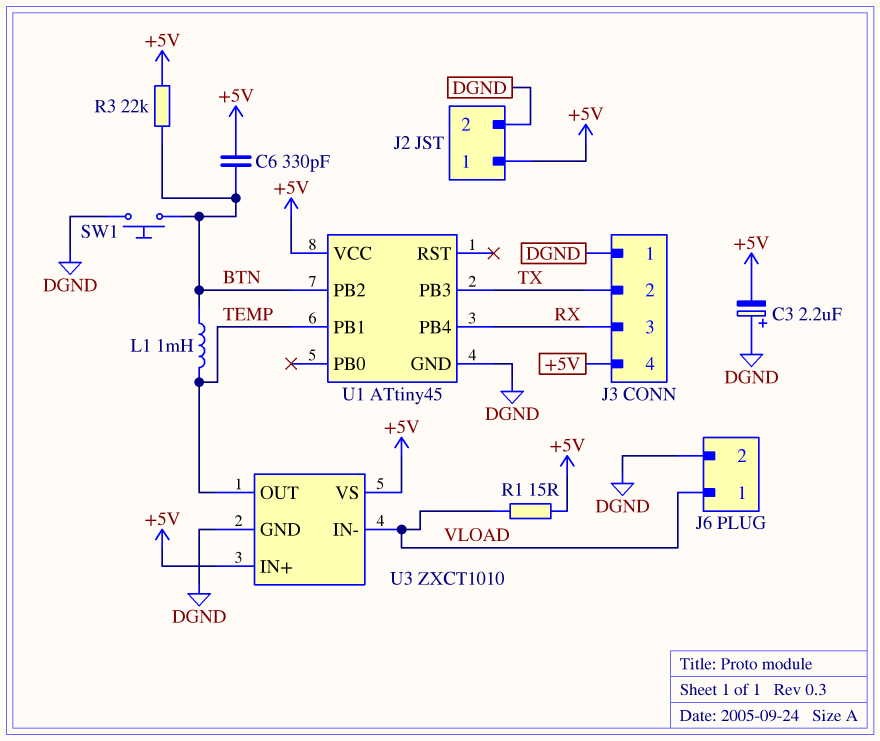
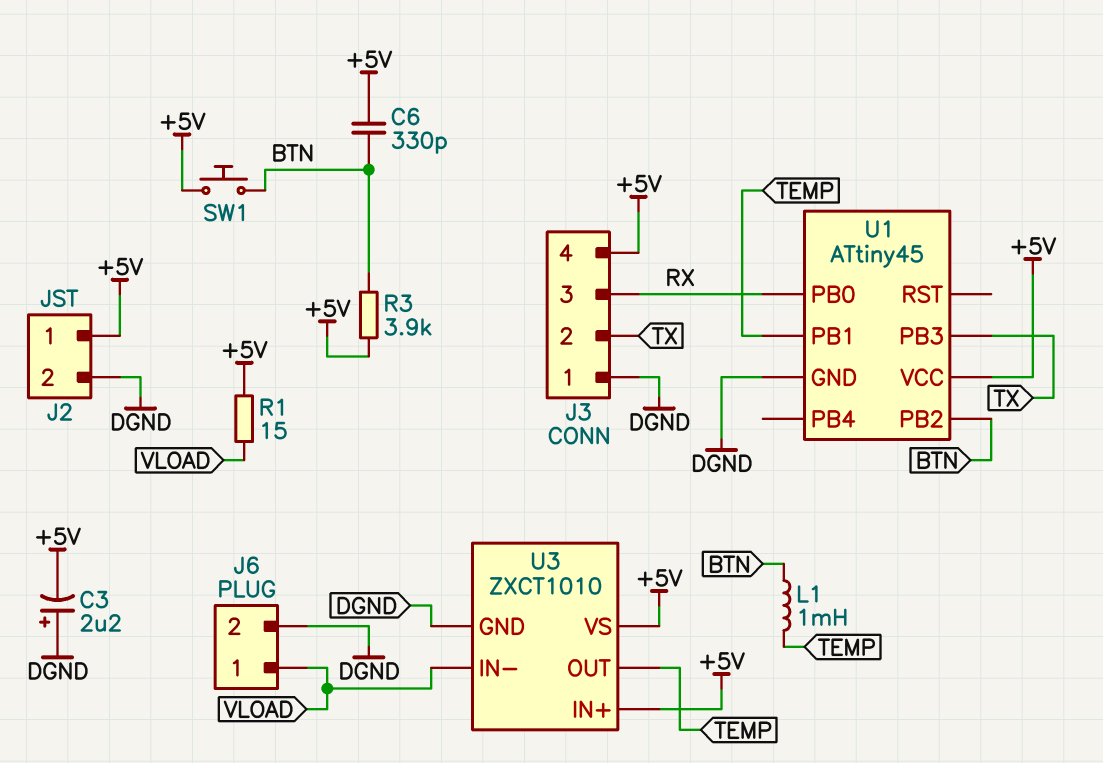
R3: 22k (+5V, BTN) -> 3.9k (+5V, BTN)
SW1: button (BTN, DGND) -> button (+5V, BTN)
U1 pin PB0: none -> RX
U1 pin PB4: RX -> none

